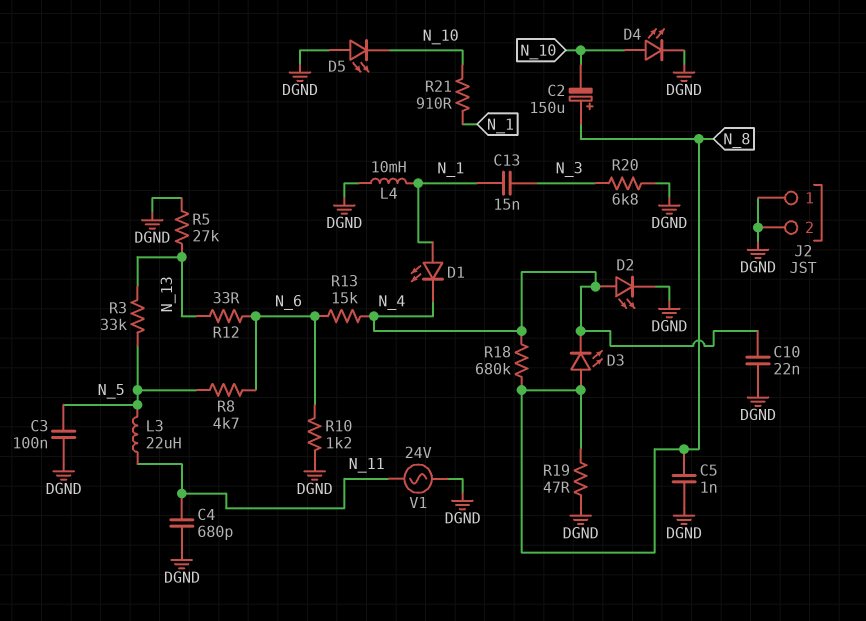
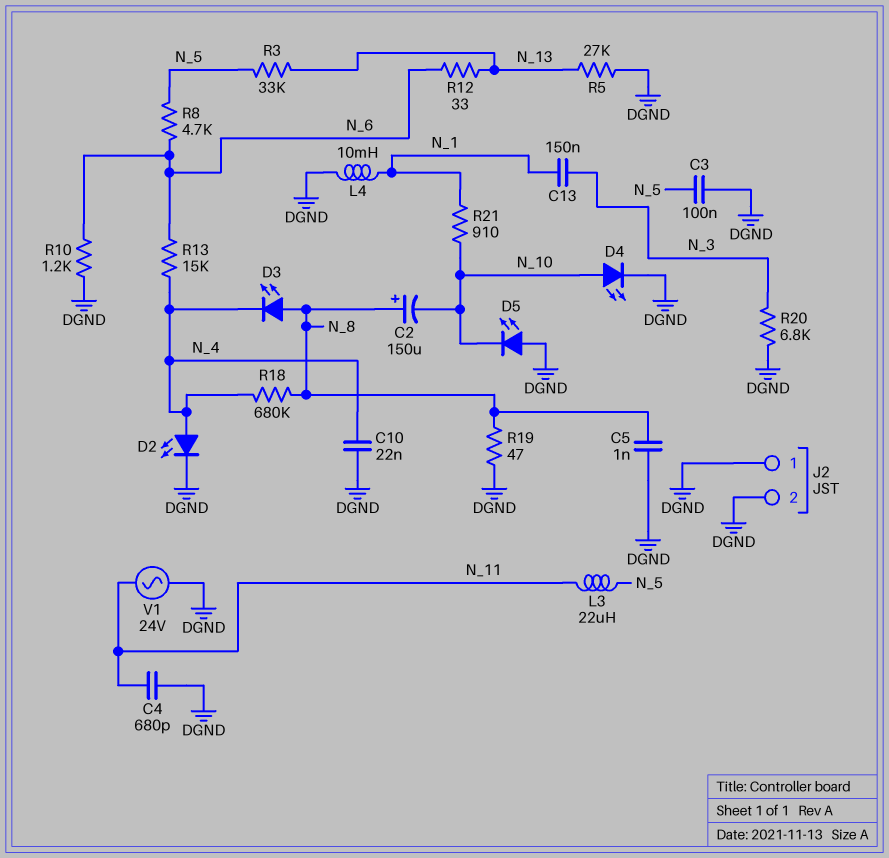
C13: 15nF (N_1, N_3) -> 150nF (N_1, N_3)
D1: LED (A N_1, K N_4) -> none

